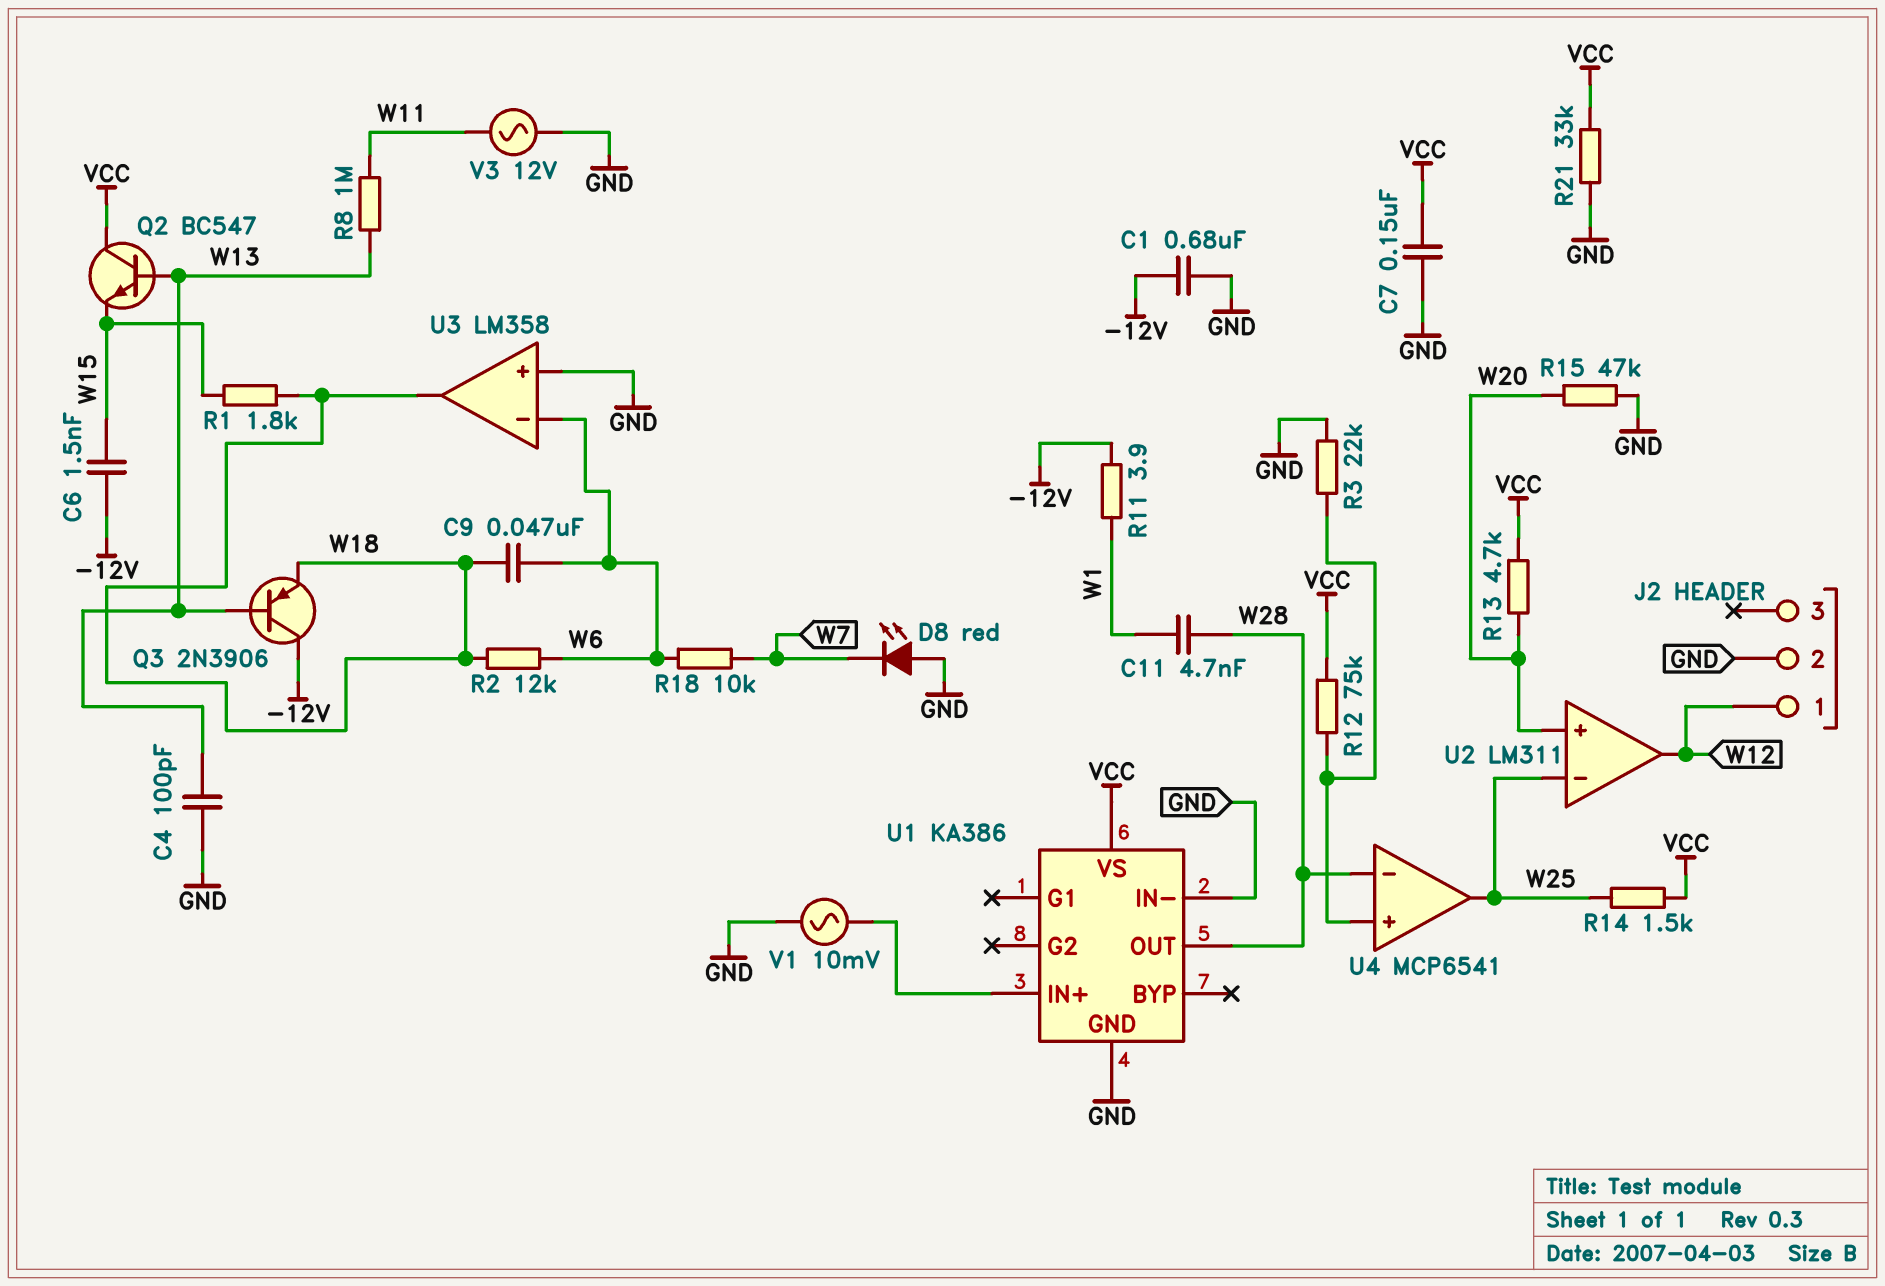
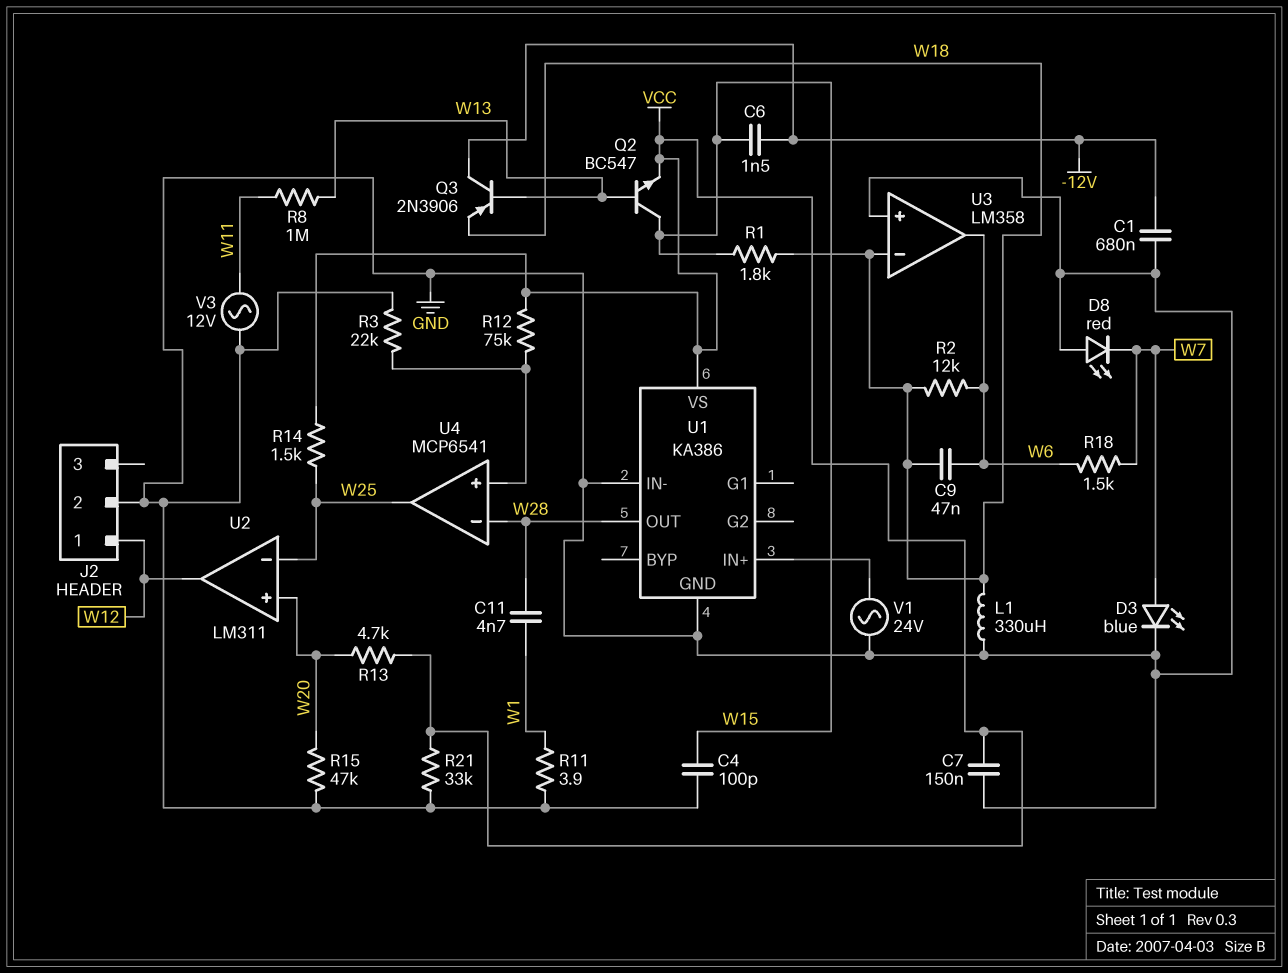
C4: 100pF (GND, W13) -> 100pF (GND, W15)
D3: none -> LED blue (A W7, K GND)
L1: none -> 330uH (GND, W18)
Q2: NPN BC547 (B W13, C VCC, E W15) -> NPN BC547 (B W13, C W15, E VCC)
R11: 3.9 (-12V, W1) -> 3.9 (GND, W1)
R18: 10k (W6, W7) -> 1.5k (W6, W7)
U3 pin in-: W6 -> W18
U3 pin out: W18 -> W6
V1: AC 10mV (GND, U1/IN+) -> AC 24V (GND, U1/IN+)

